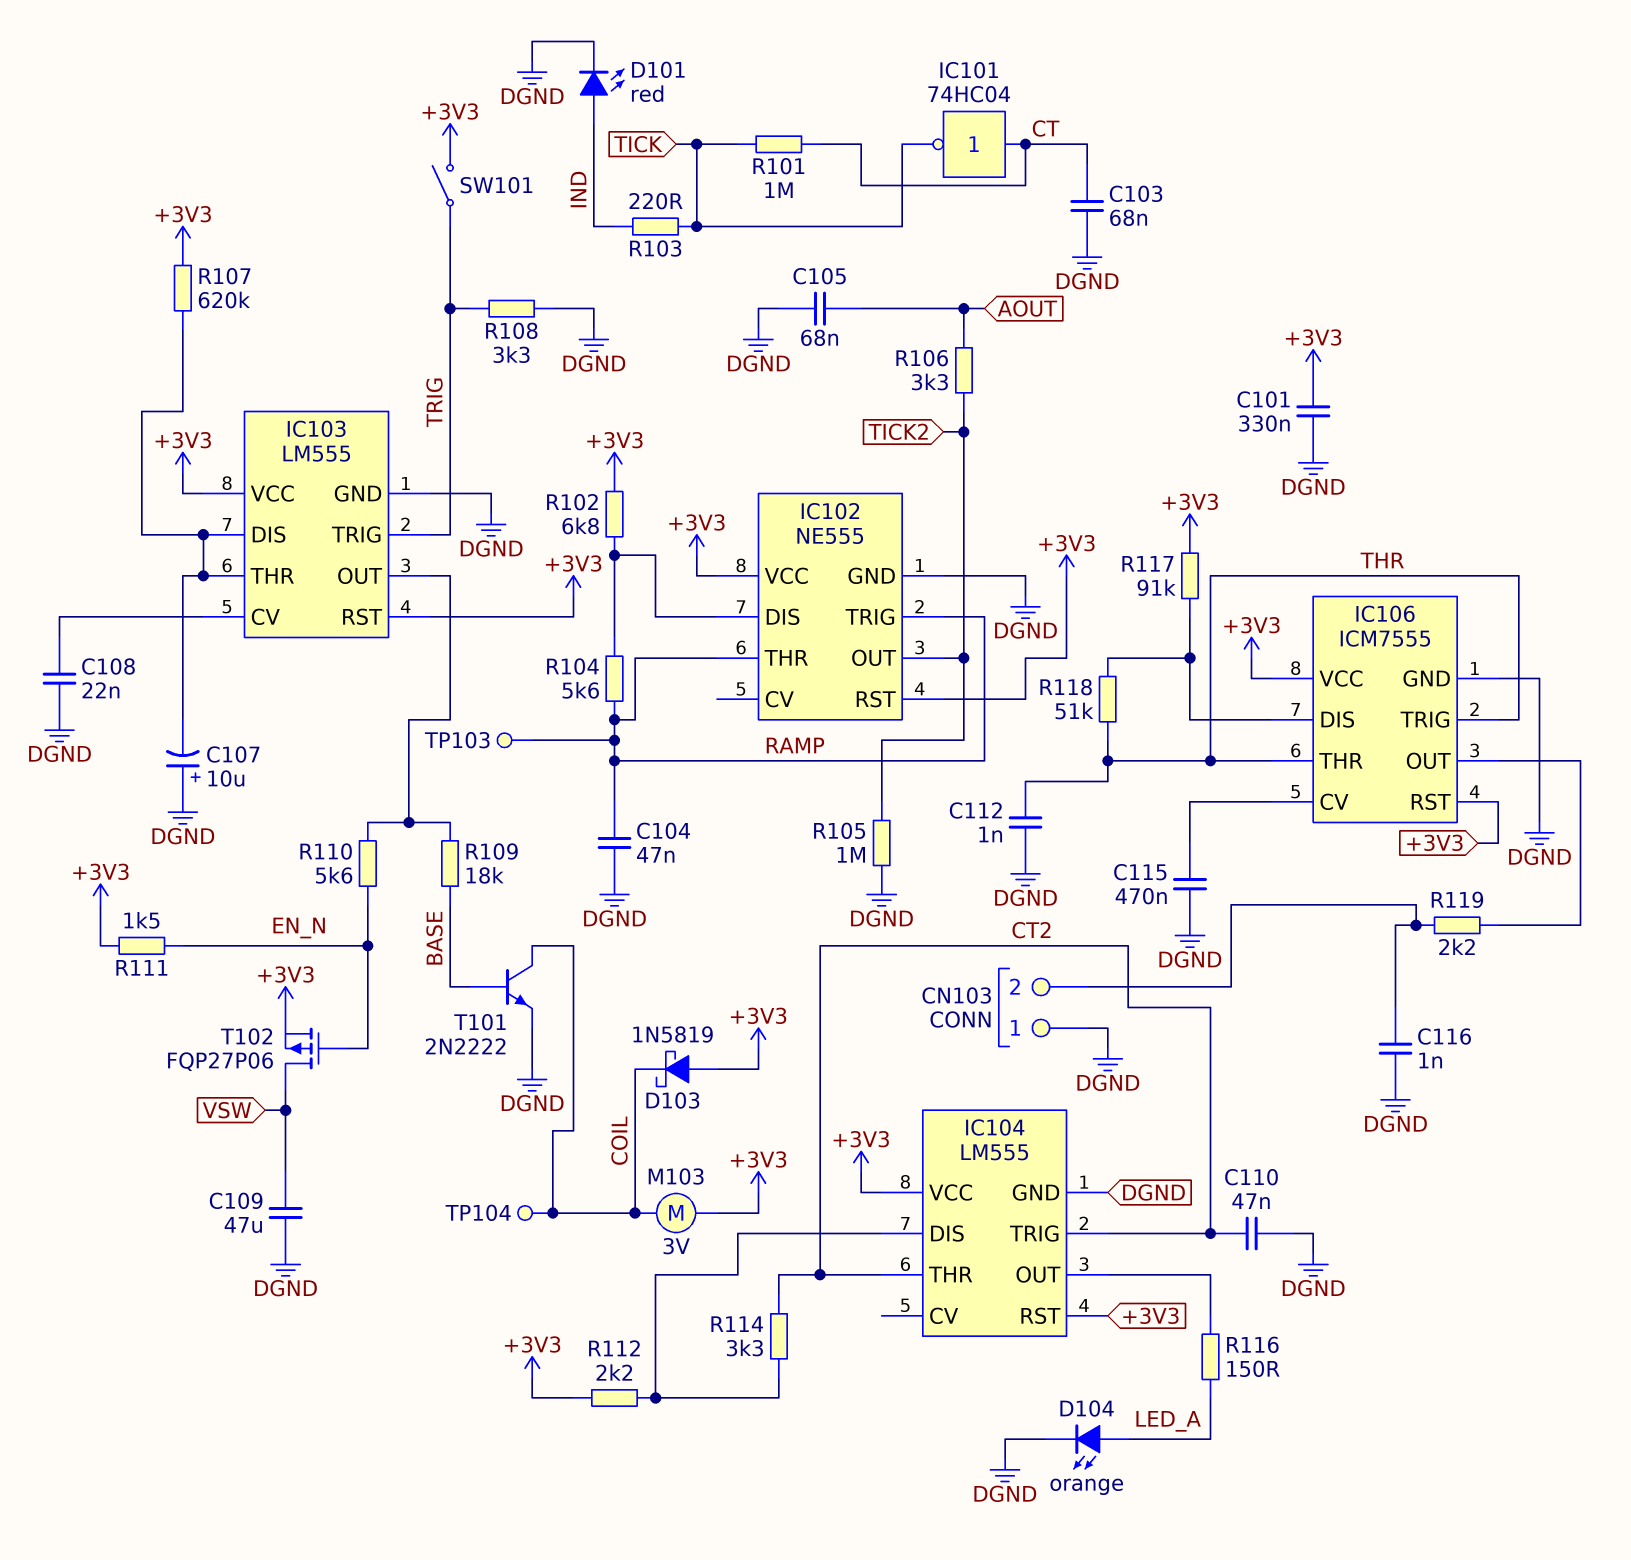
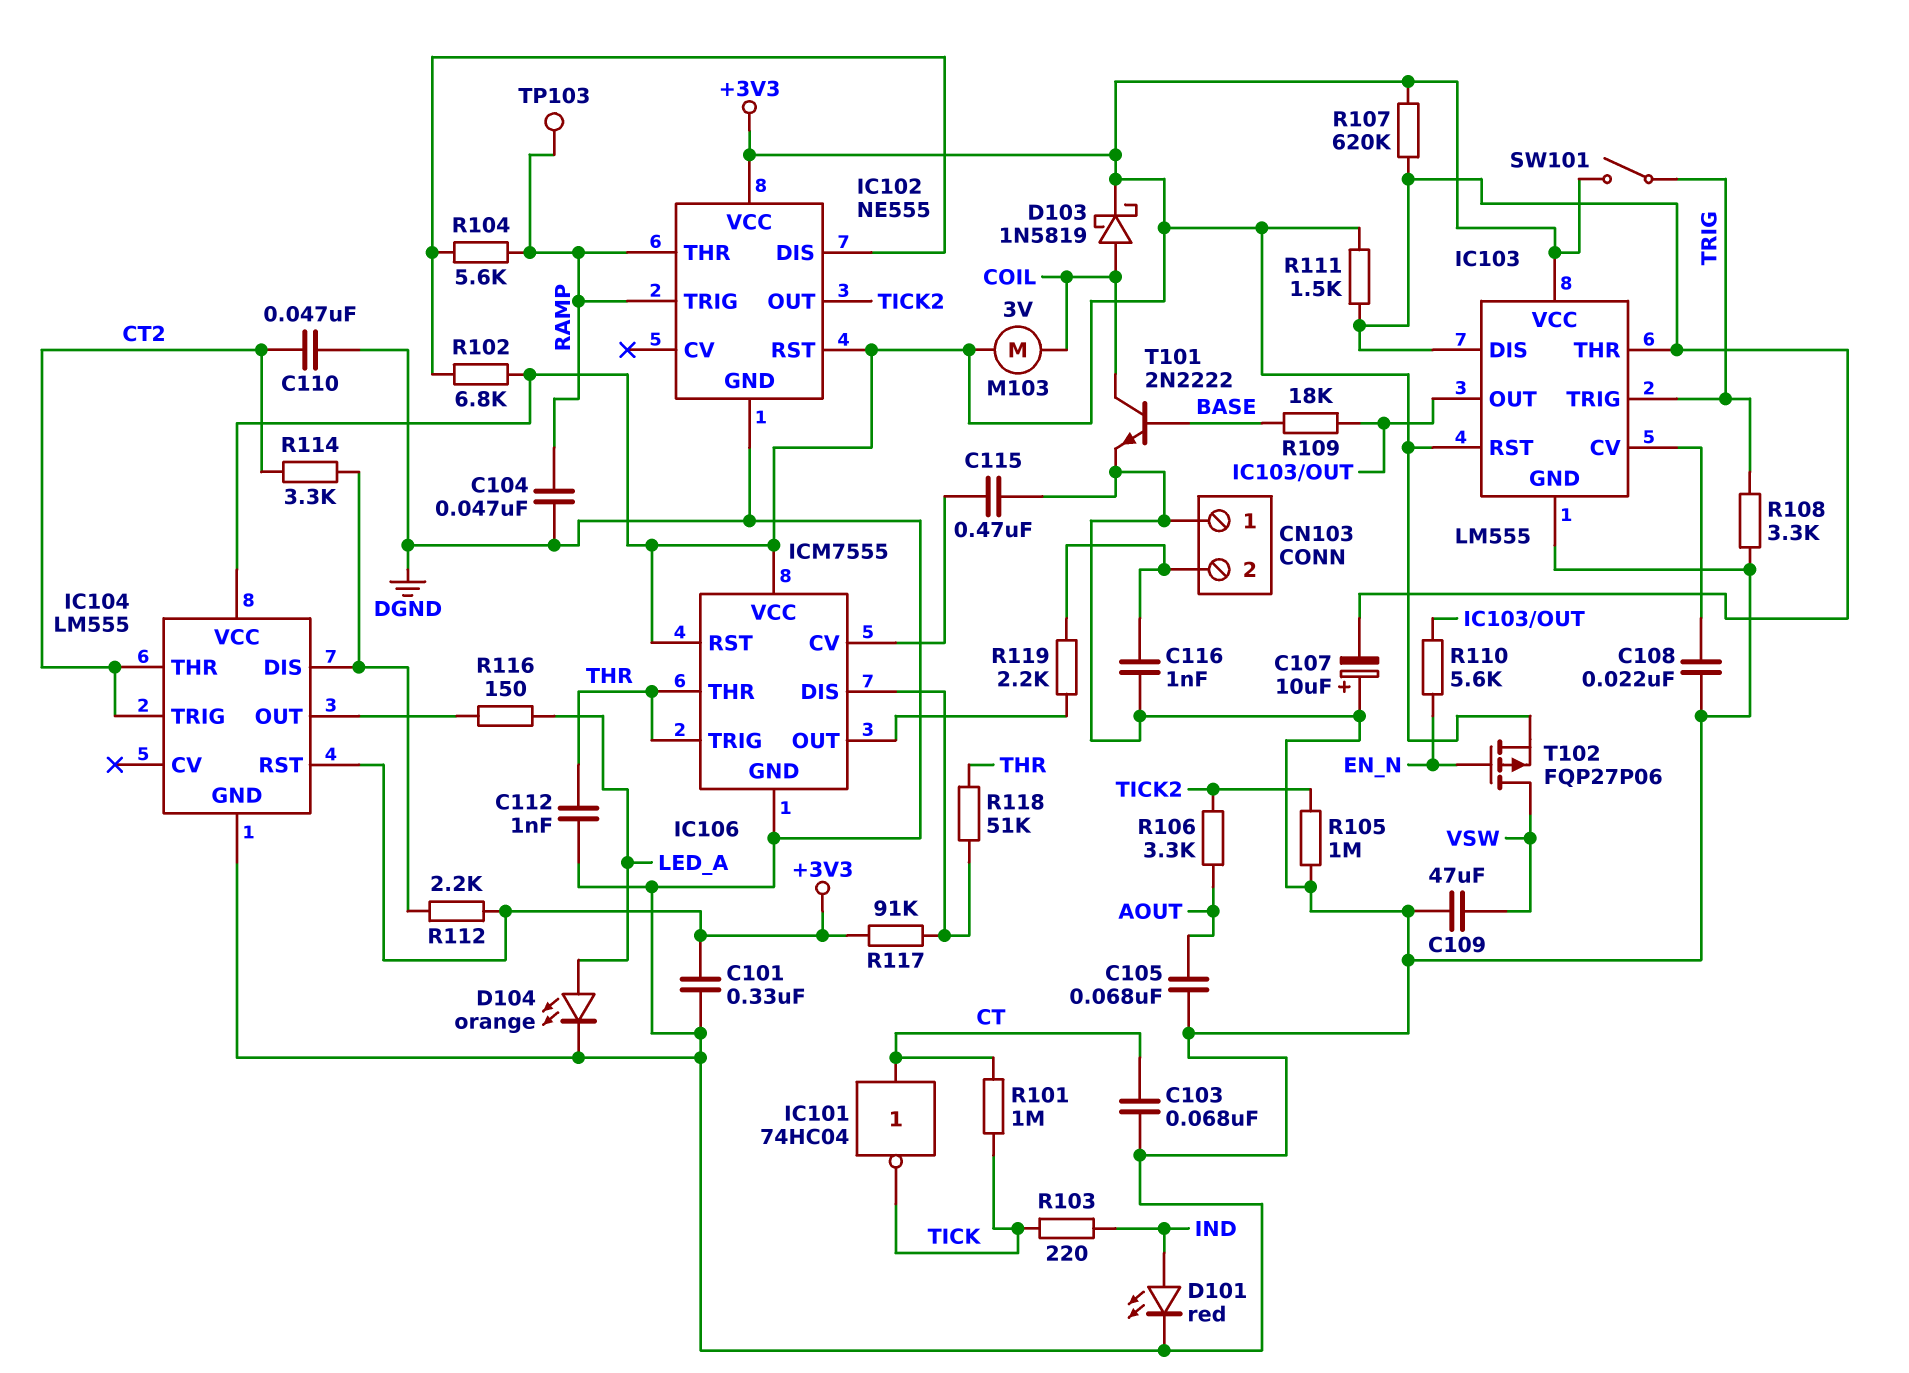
D103: schottky 1N5819 (A +3V3, K COIL) -> schottky 1N5819 (A COIL, K +3V3)
R111: 1.5k (+3V3, EN_N) -> 1.5k (+3V3, IC103/DIS)
TP104: test point (COIL) -> none

